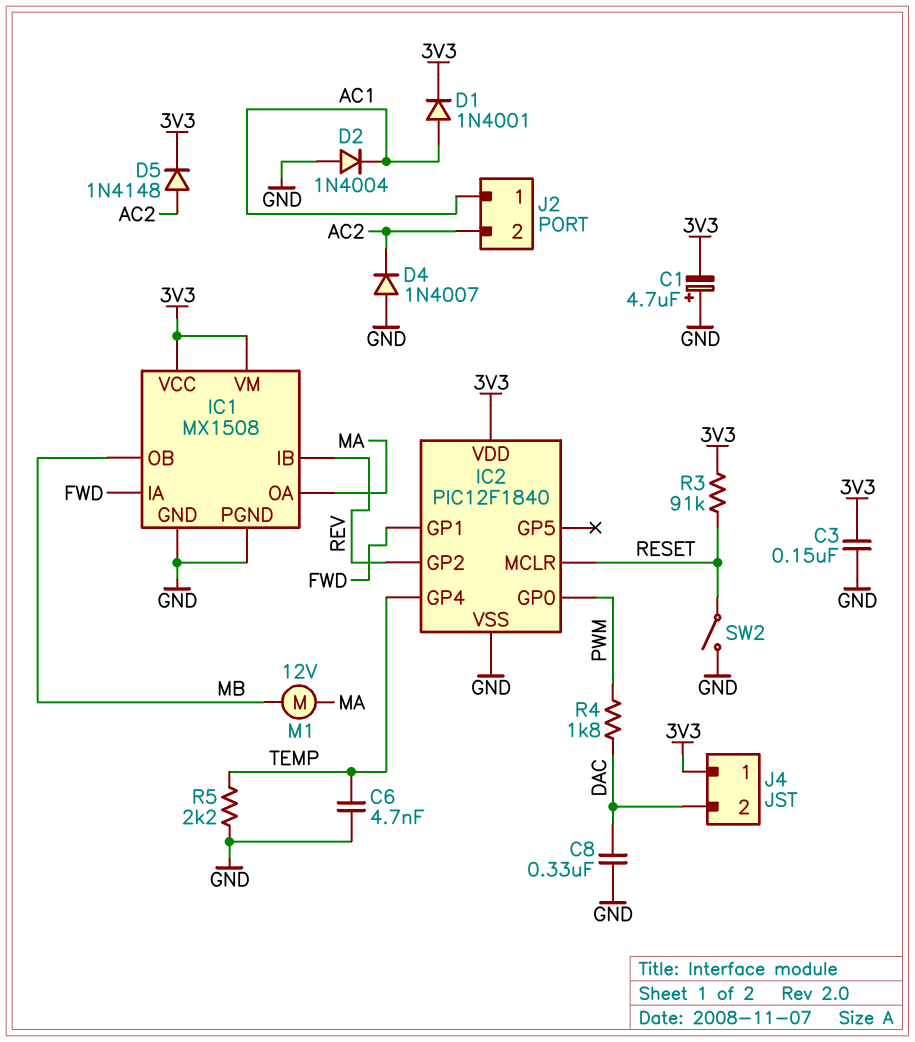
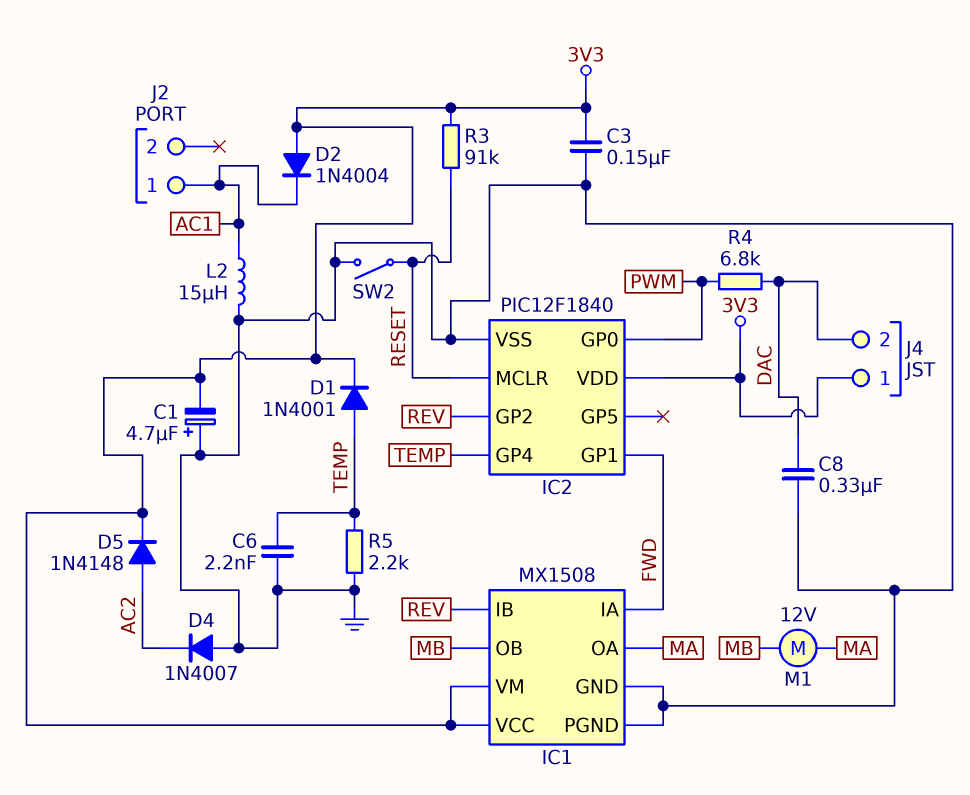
C6: 4.7nF (GND, TEMP) -> 2.2nF (GND, TEMP)
D1: diode 1N4001 (A AC1, K 3V3) -> diode 1N4001 (A TEMP, K 3V3)
D2: diode 1N4004 (A GND, K AC1) -> diode 1N4004 (A 3V3, K AC1)
J2 pin 2: AC2 -> none
L2: none -> 15uH (AC1, GND)
R4: 1.8k (DAC, PWM) -> 6.8k (DAC, PWM)

